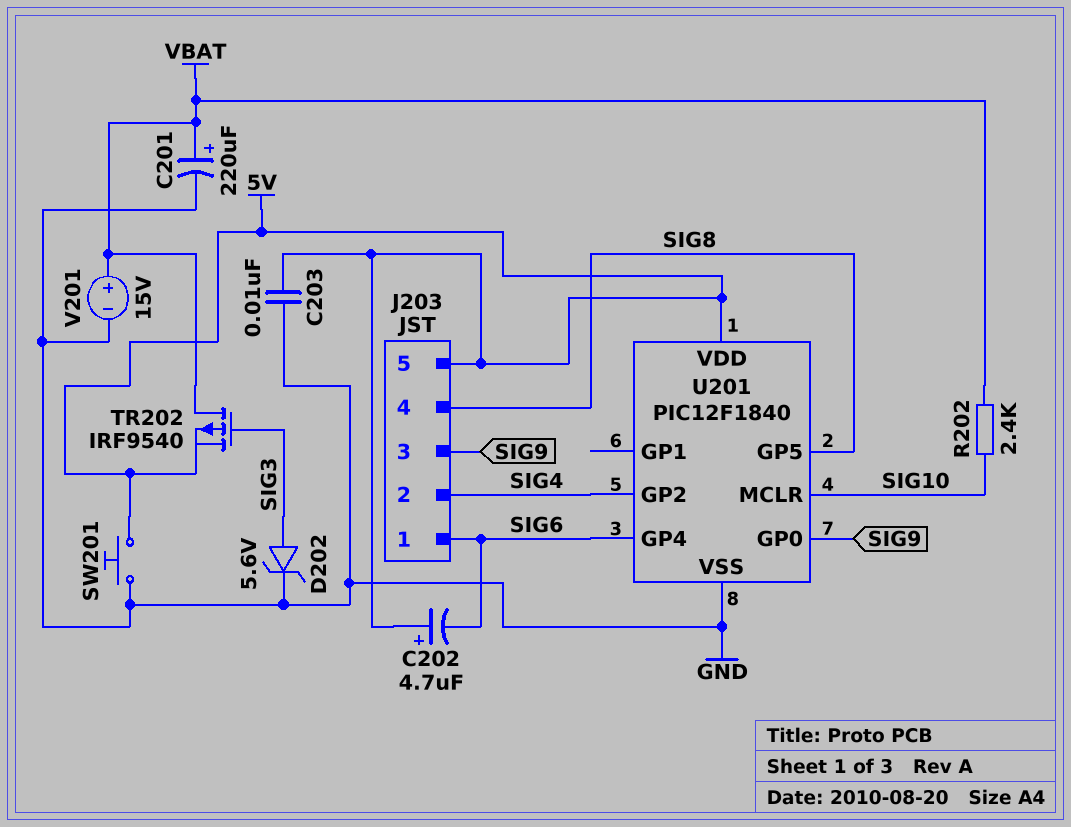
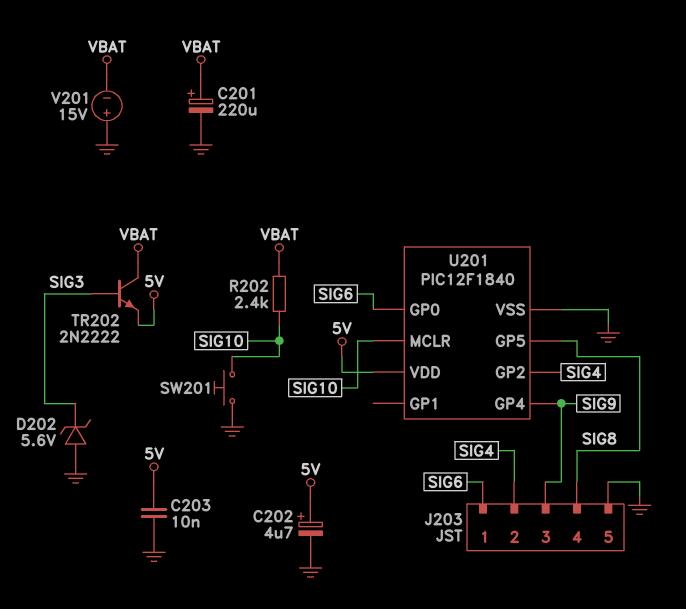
C202: 4.7uF (plus 5V, minus SIG6) -> 4.7uF (plus 5V, minus GND)
D202: zener 5.6V (A SIG3, K GND) -> zener 5.6V (A GND, K SIG3)
J203 pin 5: 5V -> GND
SW201: button (5V, GND) -> button (GND, SIG10)
TR202: PMOS IRF9540 (G SIG3, D VBAT, S 5V) -> NPN 2N2222 (B SIG3, C VBAT, E 5V)
U201 pin GP0: SIG9 -> SIG6
U201 pin GP4: SIG6 -> SIG9
V201: 15V (plus VBAT, minus GND) -> 15V (plus GND, minus VBAT)

